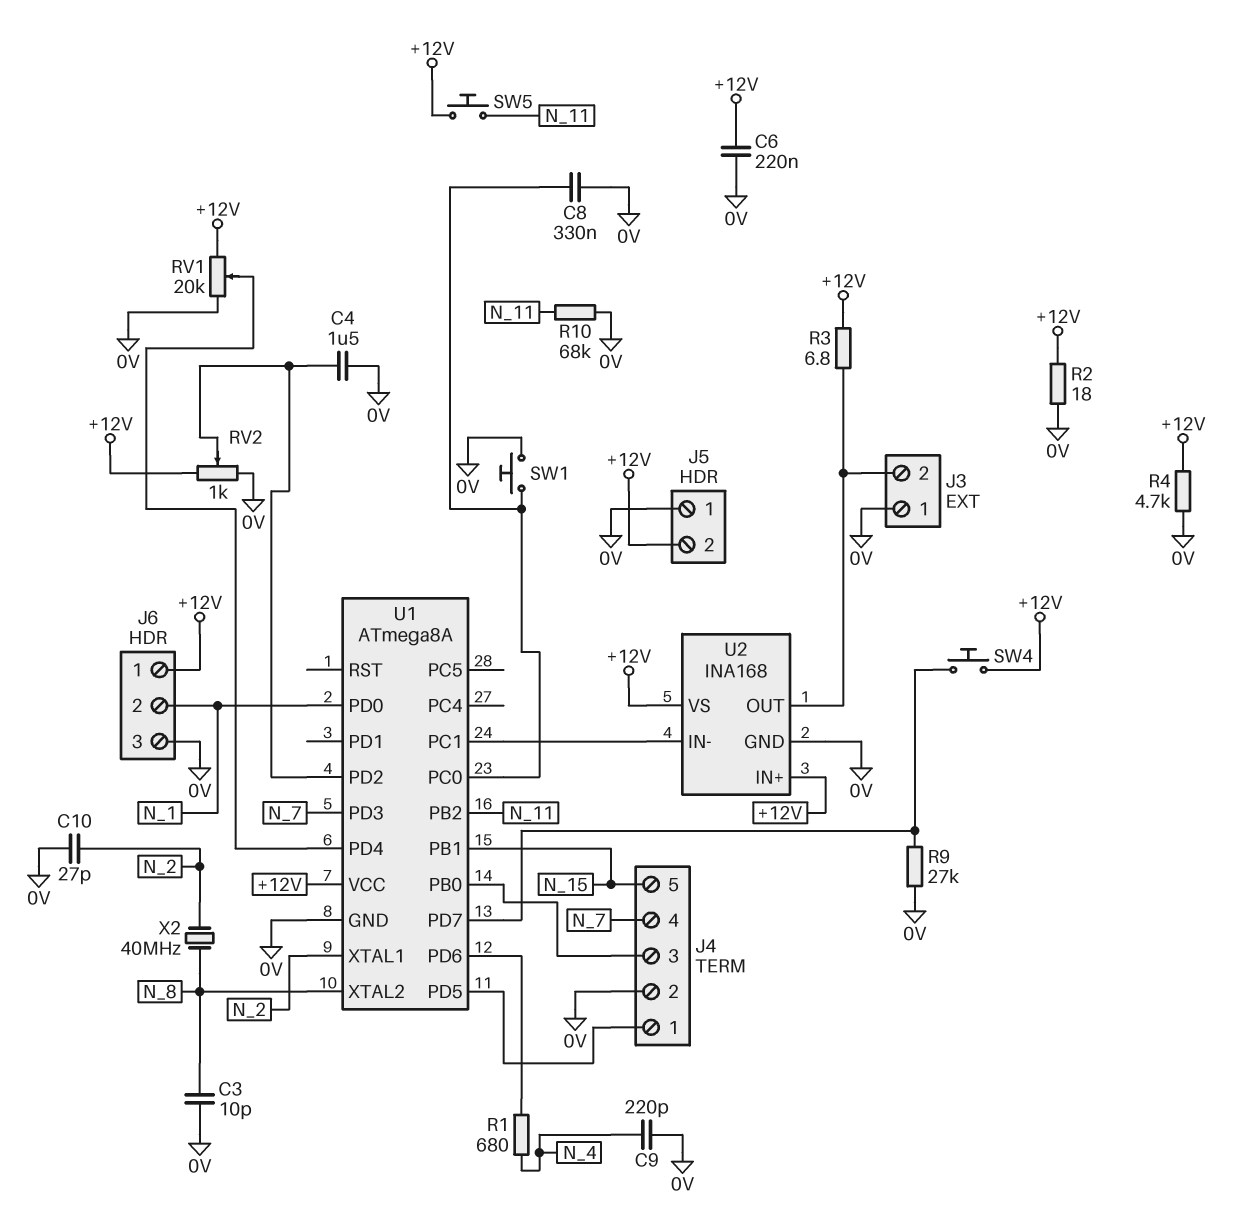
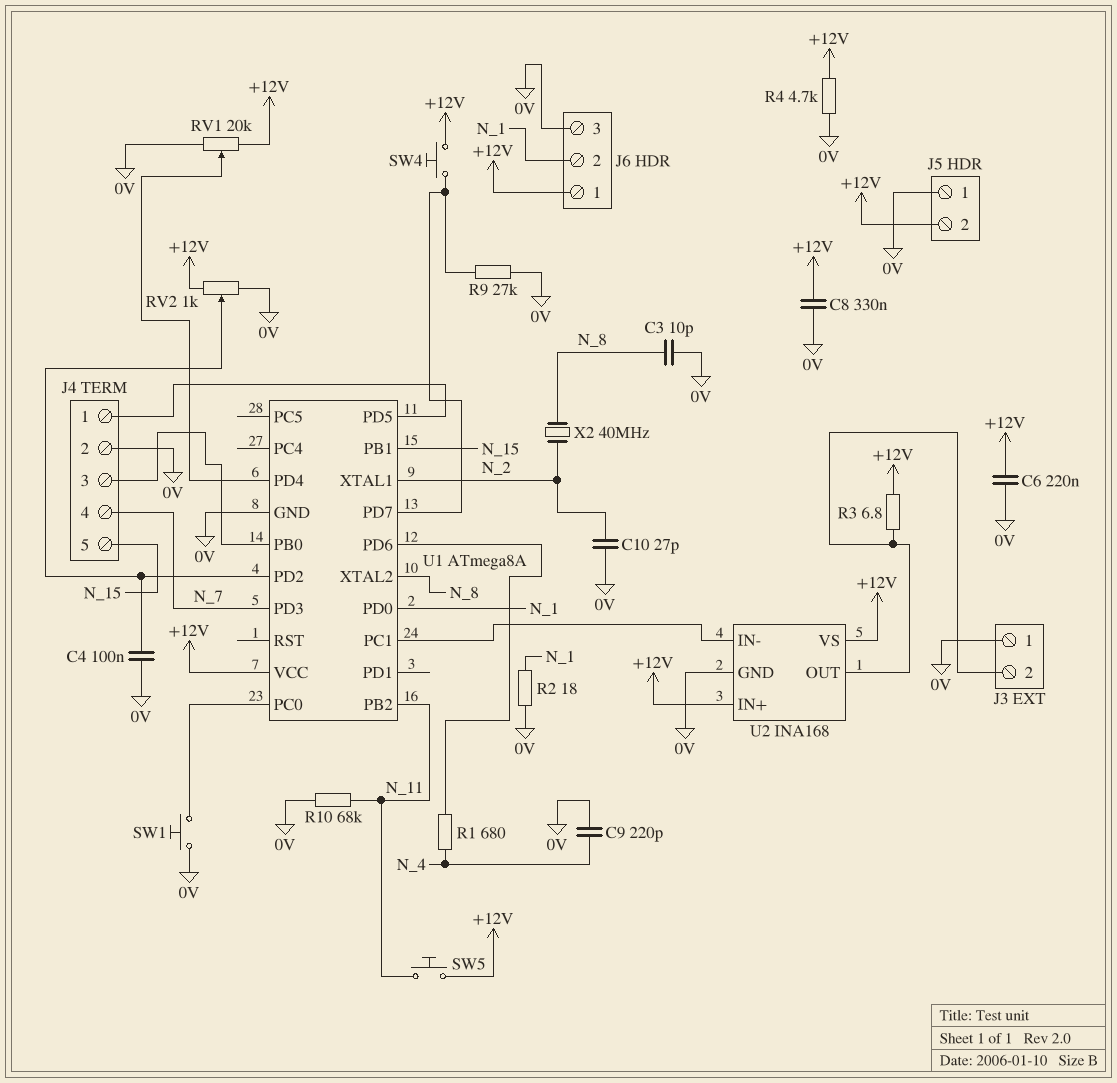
C4: 1.5uF (0V, U1/PD2) -> 100nF (0V, U1/PD2)
C8: 330nF (0V, U1/PC0) -> 330nF (+12V, 0V)
R2: 18 (+12V, 0V) -> 18 (0V, N_1)

